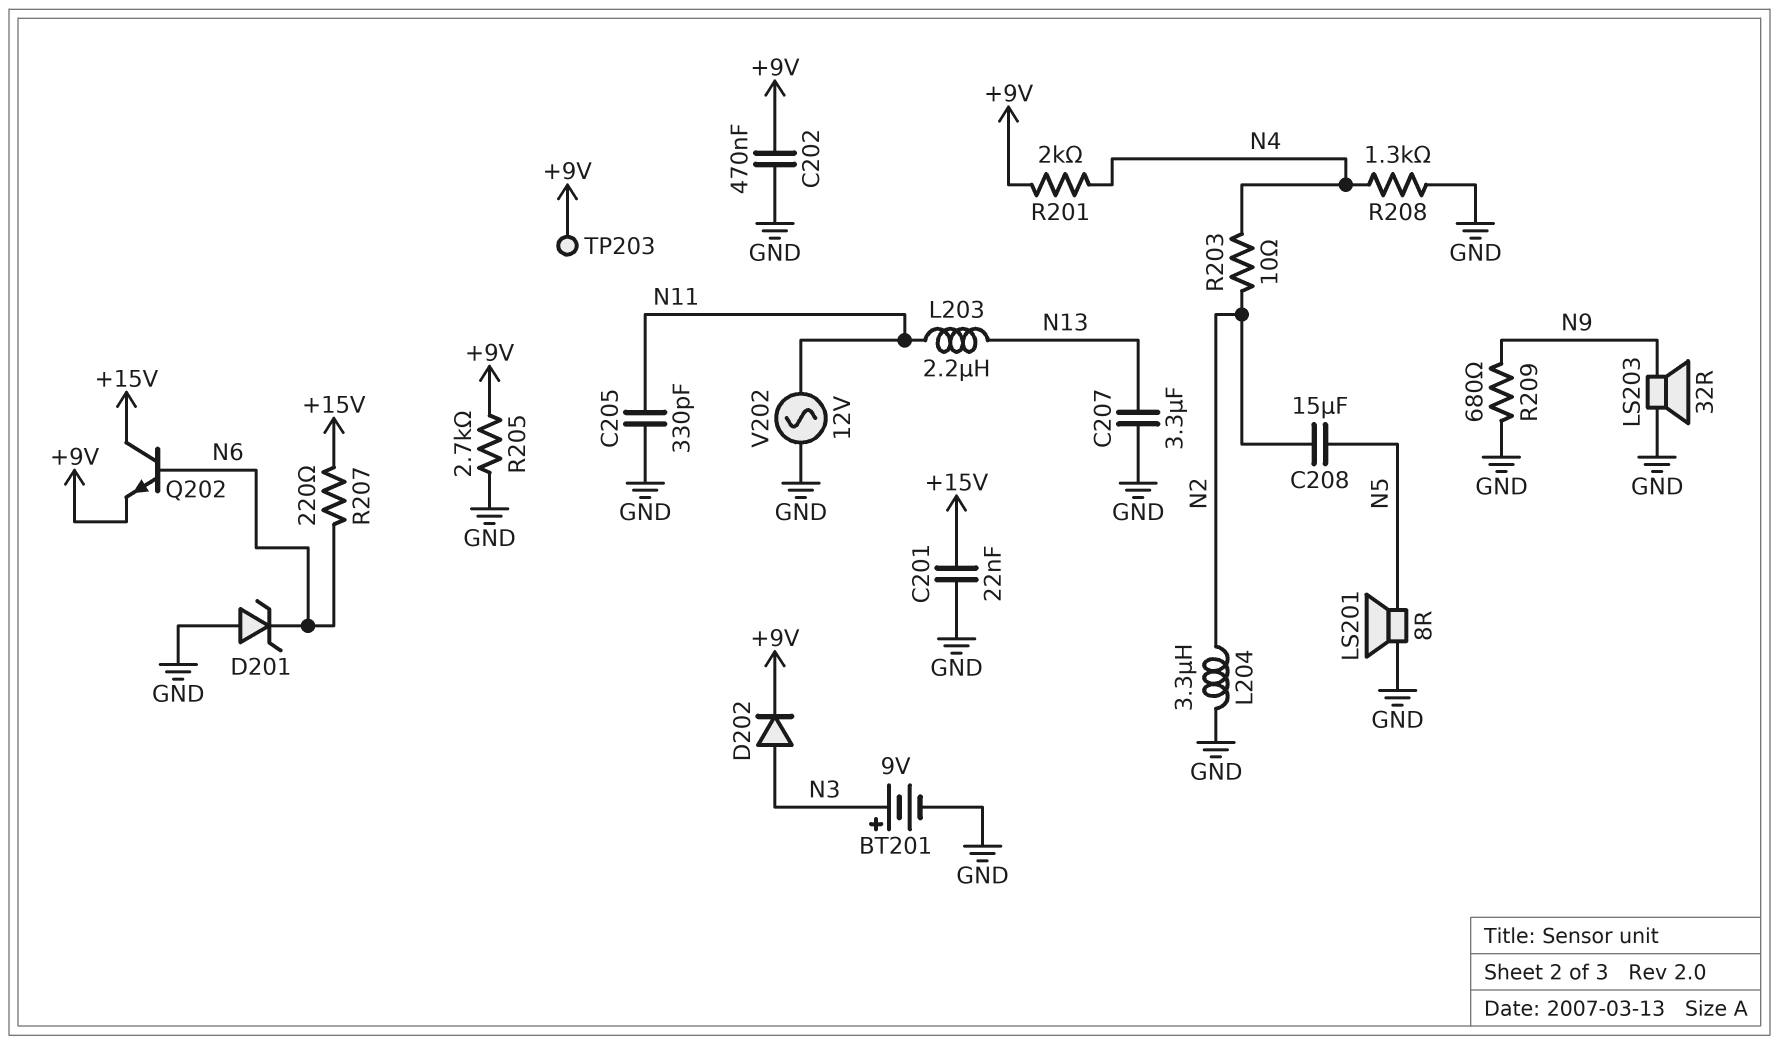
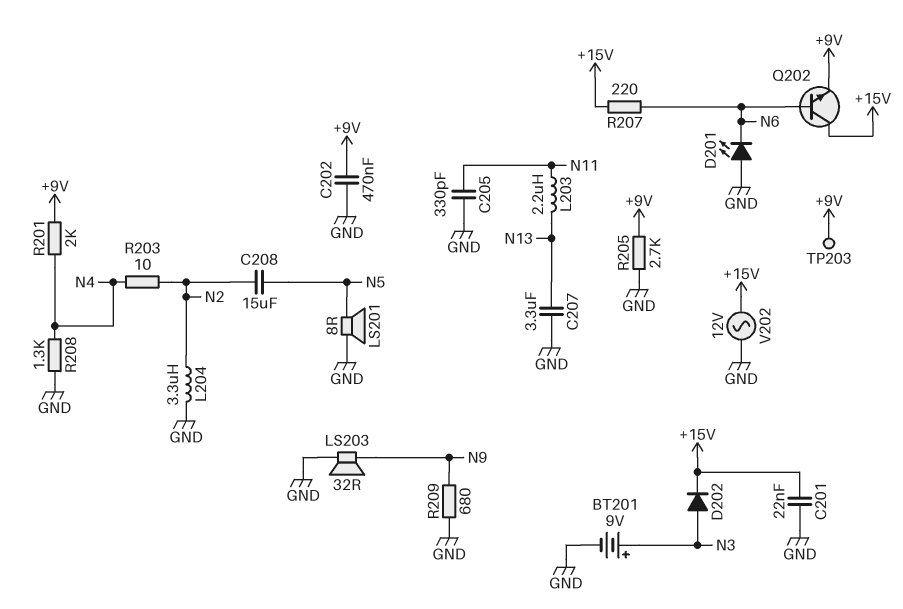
D201: zener (A GND, K N6) -> LED (A GND, K N6)
D202: diode (A N3, K +9V) -> diode (A N3, K +15V)
V202: AC 12V (GND, N11) -> AC 12V (+15V, GND)

